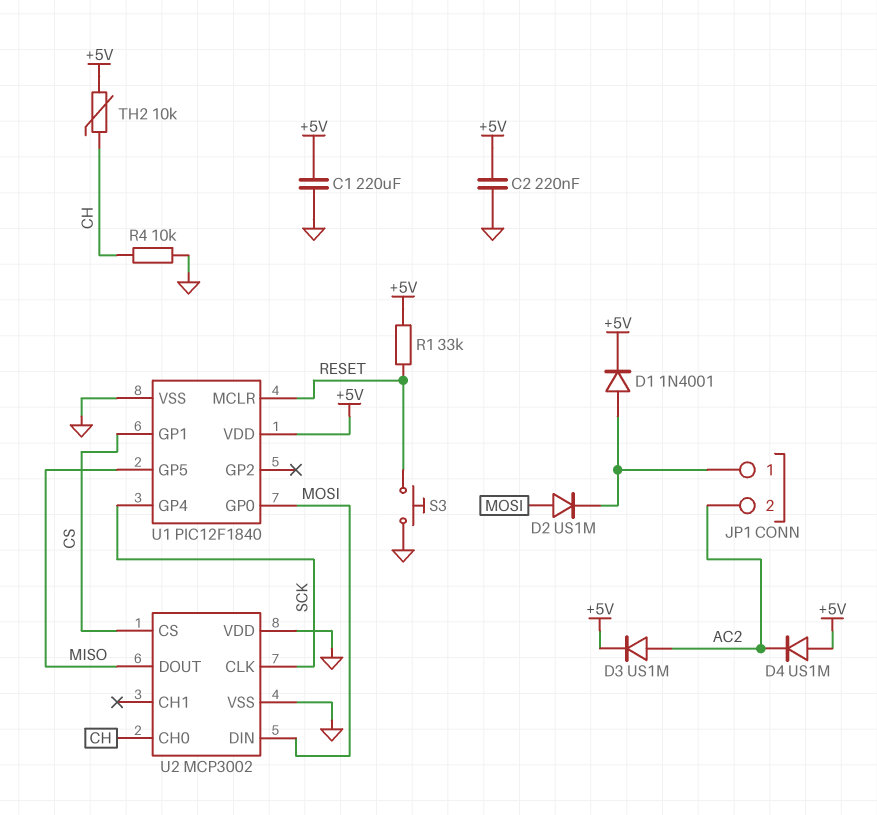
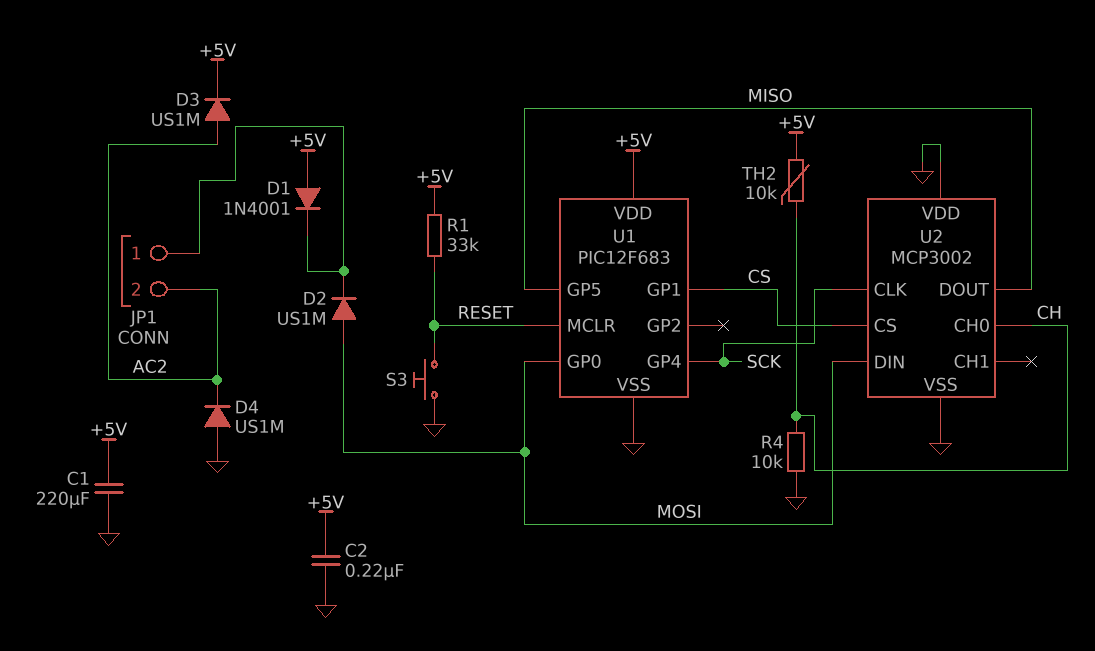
D1: diode 1N4001 (A JP1/1, K +5V) -> diode 1N4001 (A +5V, K JP1/1)
D4: diode US1M (A +5V, K AC2) -> diode US1M (A GND, K AC2)
U1: PIC12F1840 -> PIC12F683

